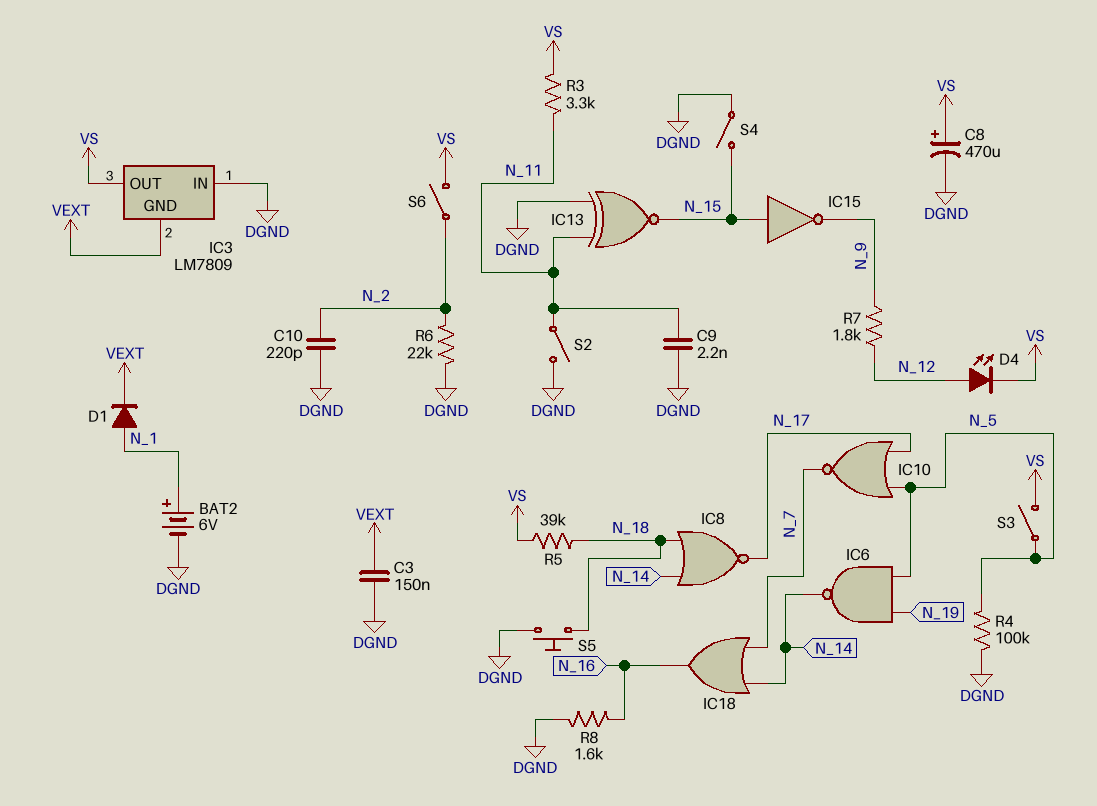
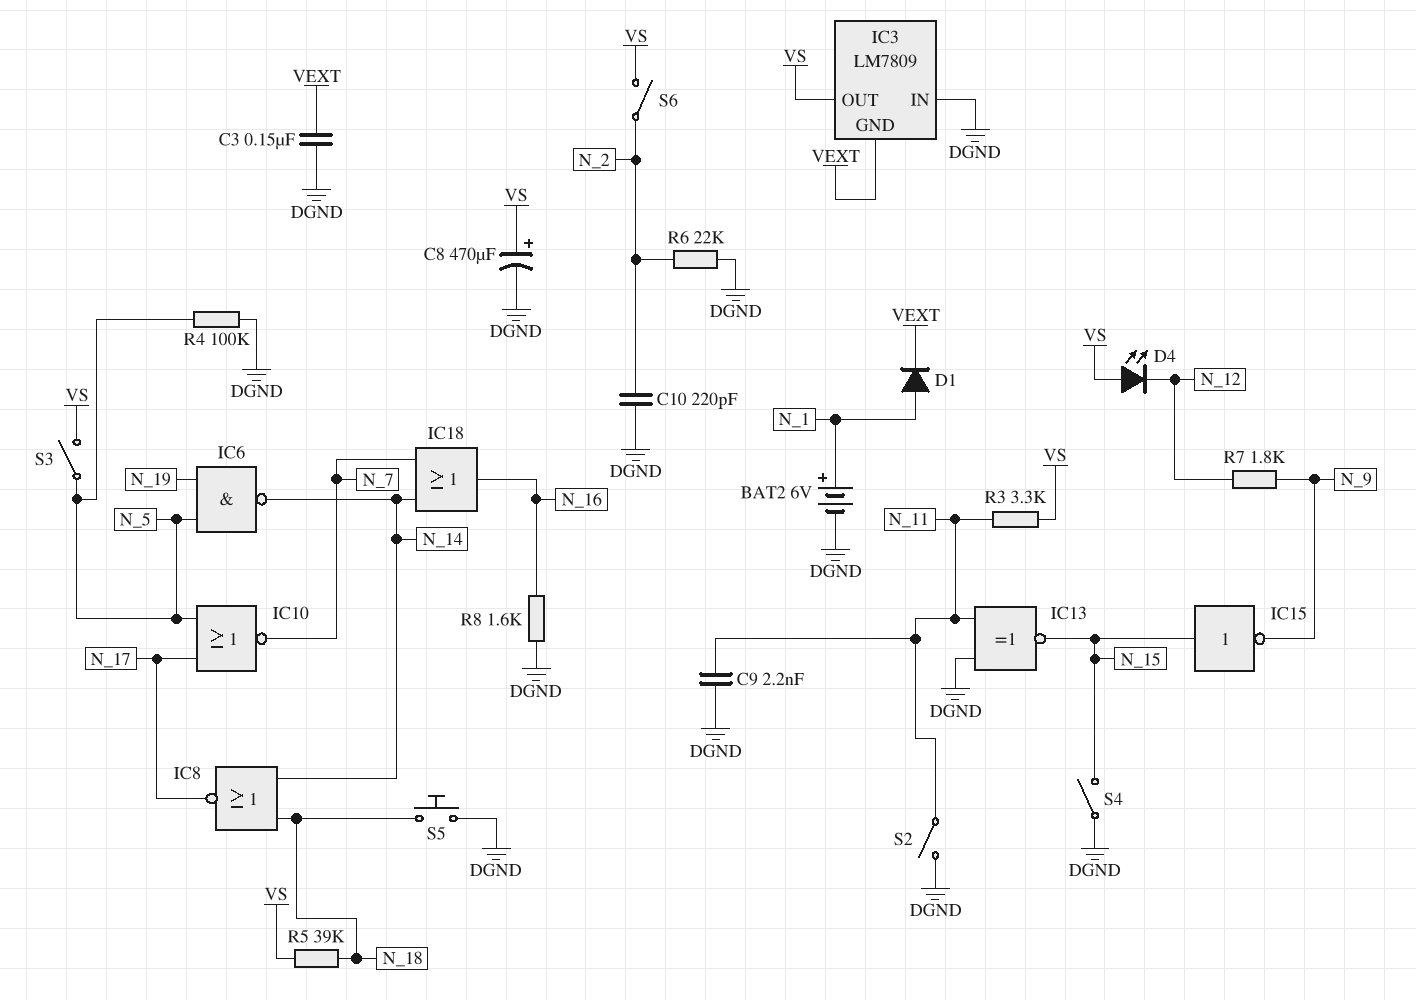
D4: LED (A N_12, K VS) -> LED (A VS, K N_12)

